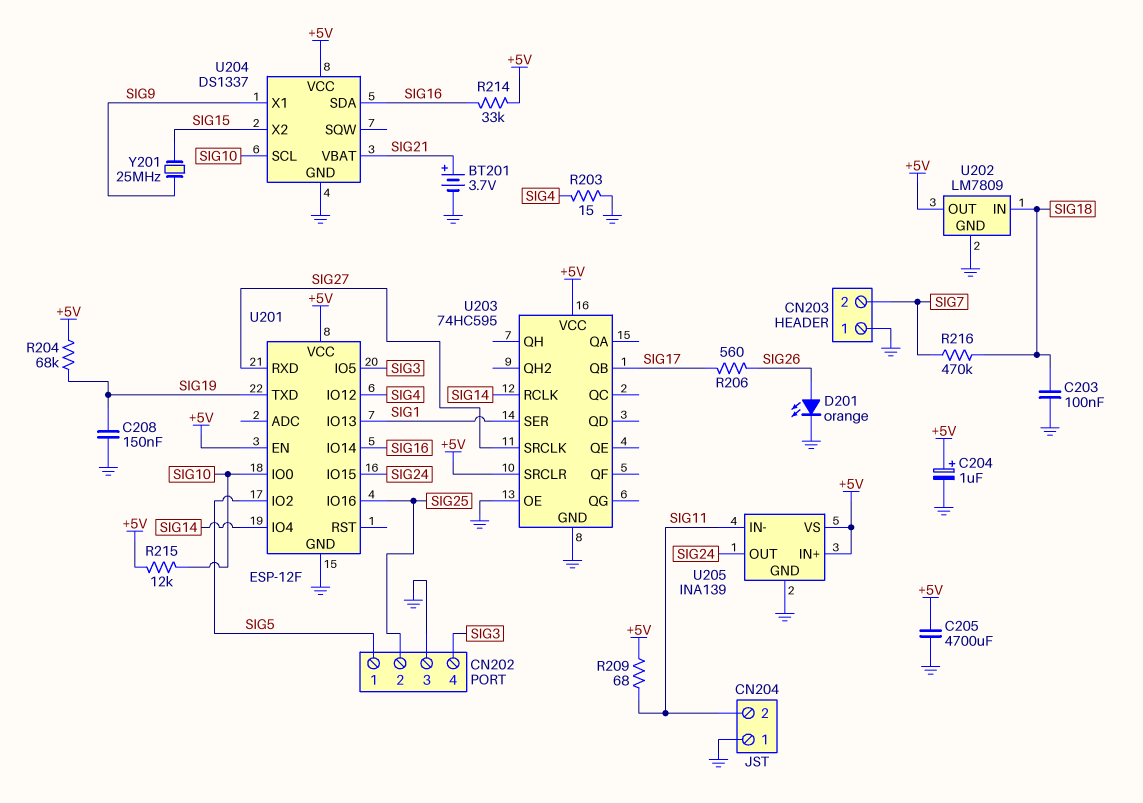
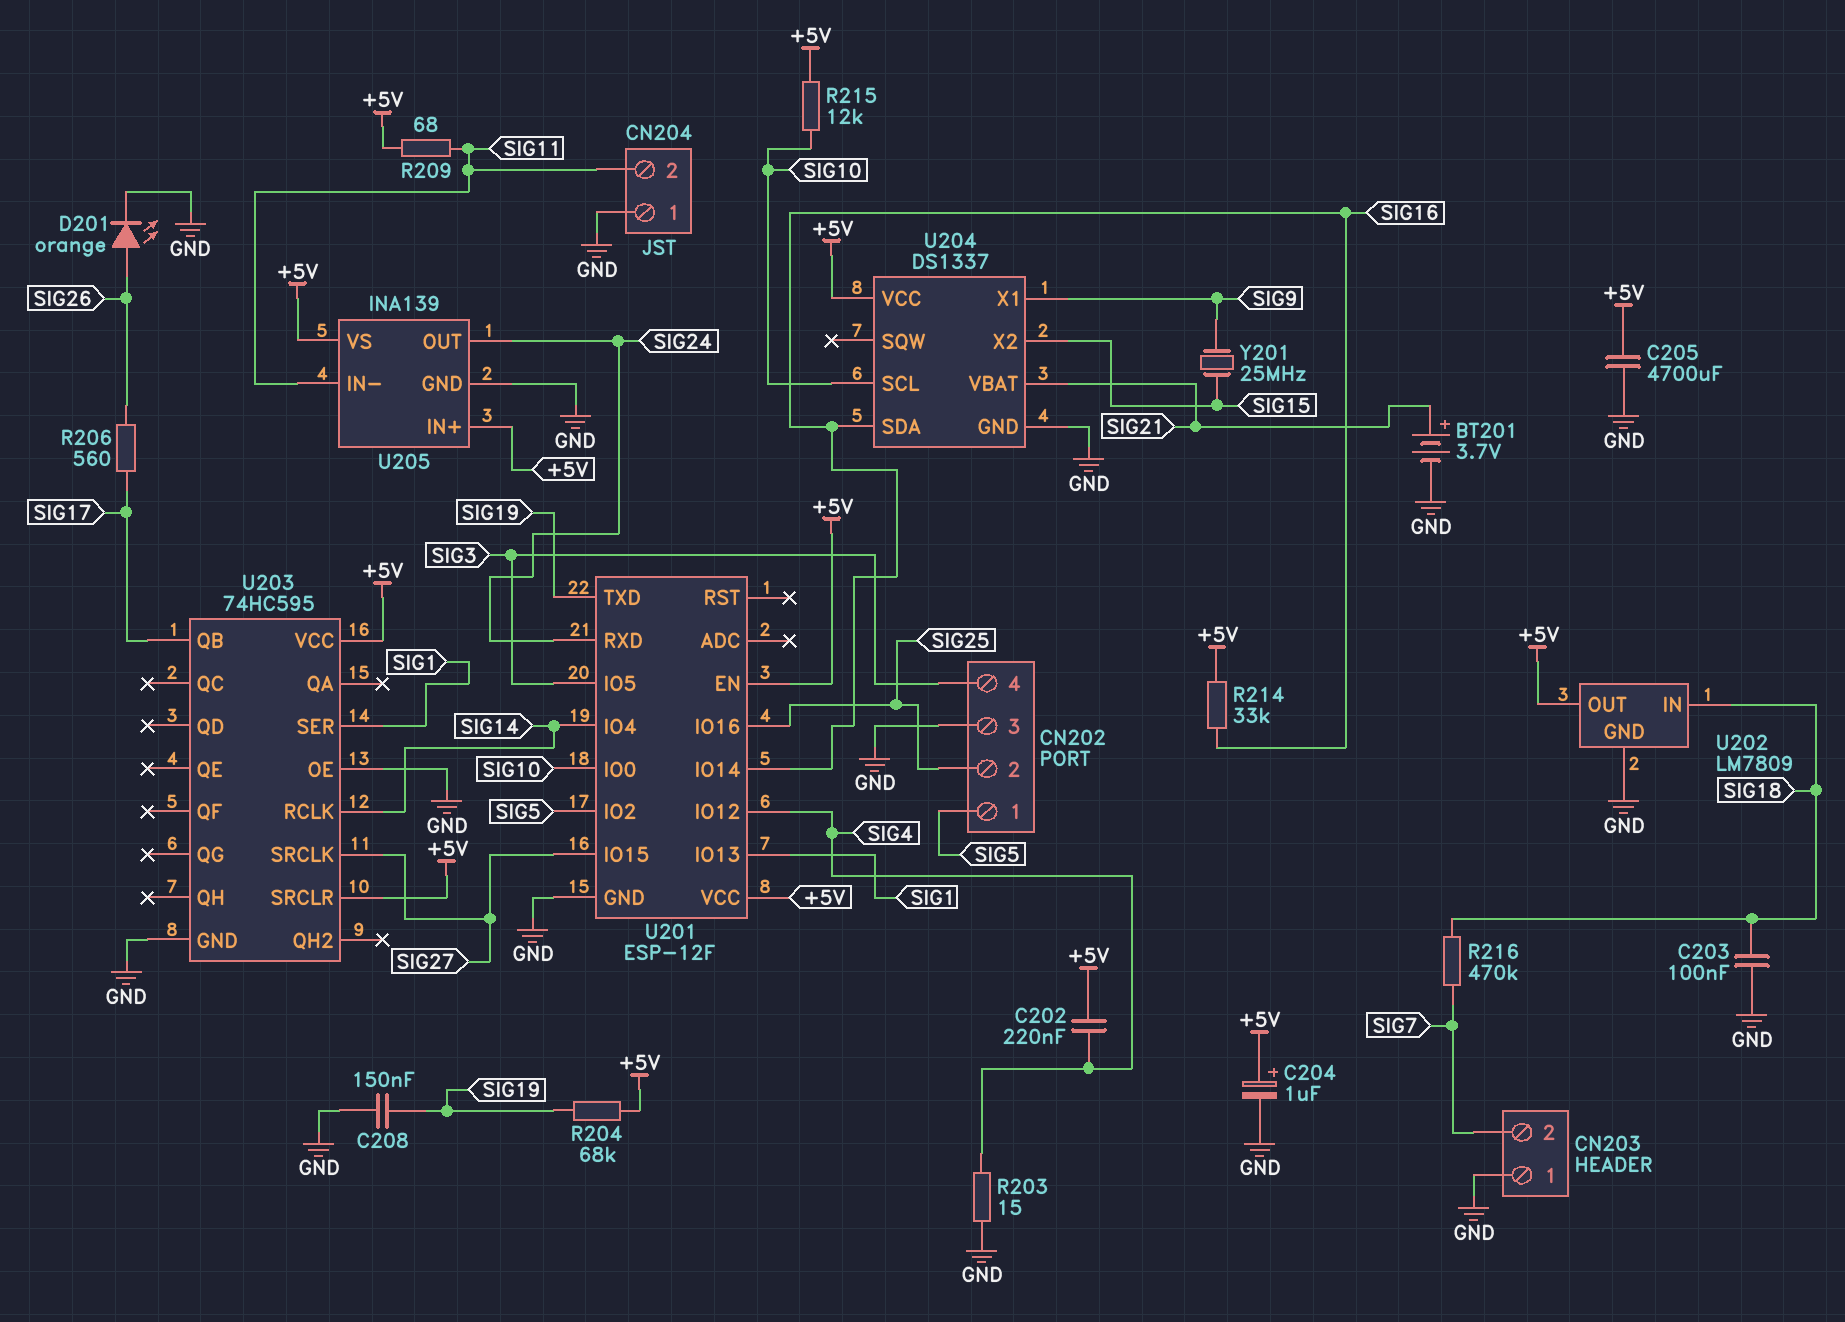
C202: none -> 220nF (+5V, SIG4)
U201 pin IO15: SIG24 -> SIG27
U201 pin RXD: SIG27 -> SIG24

